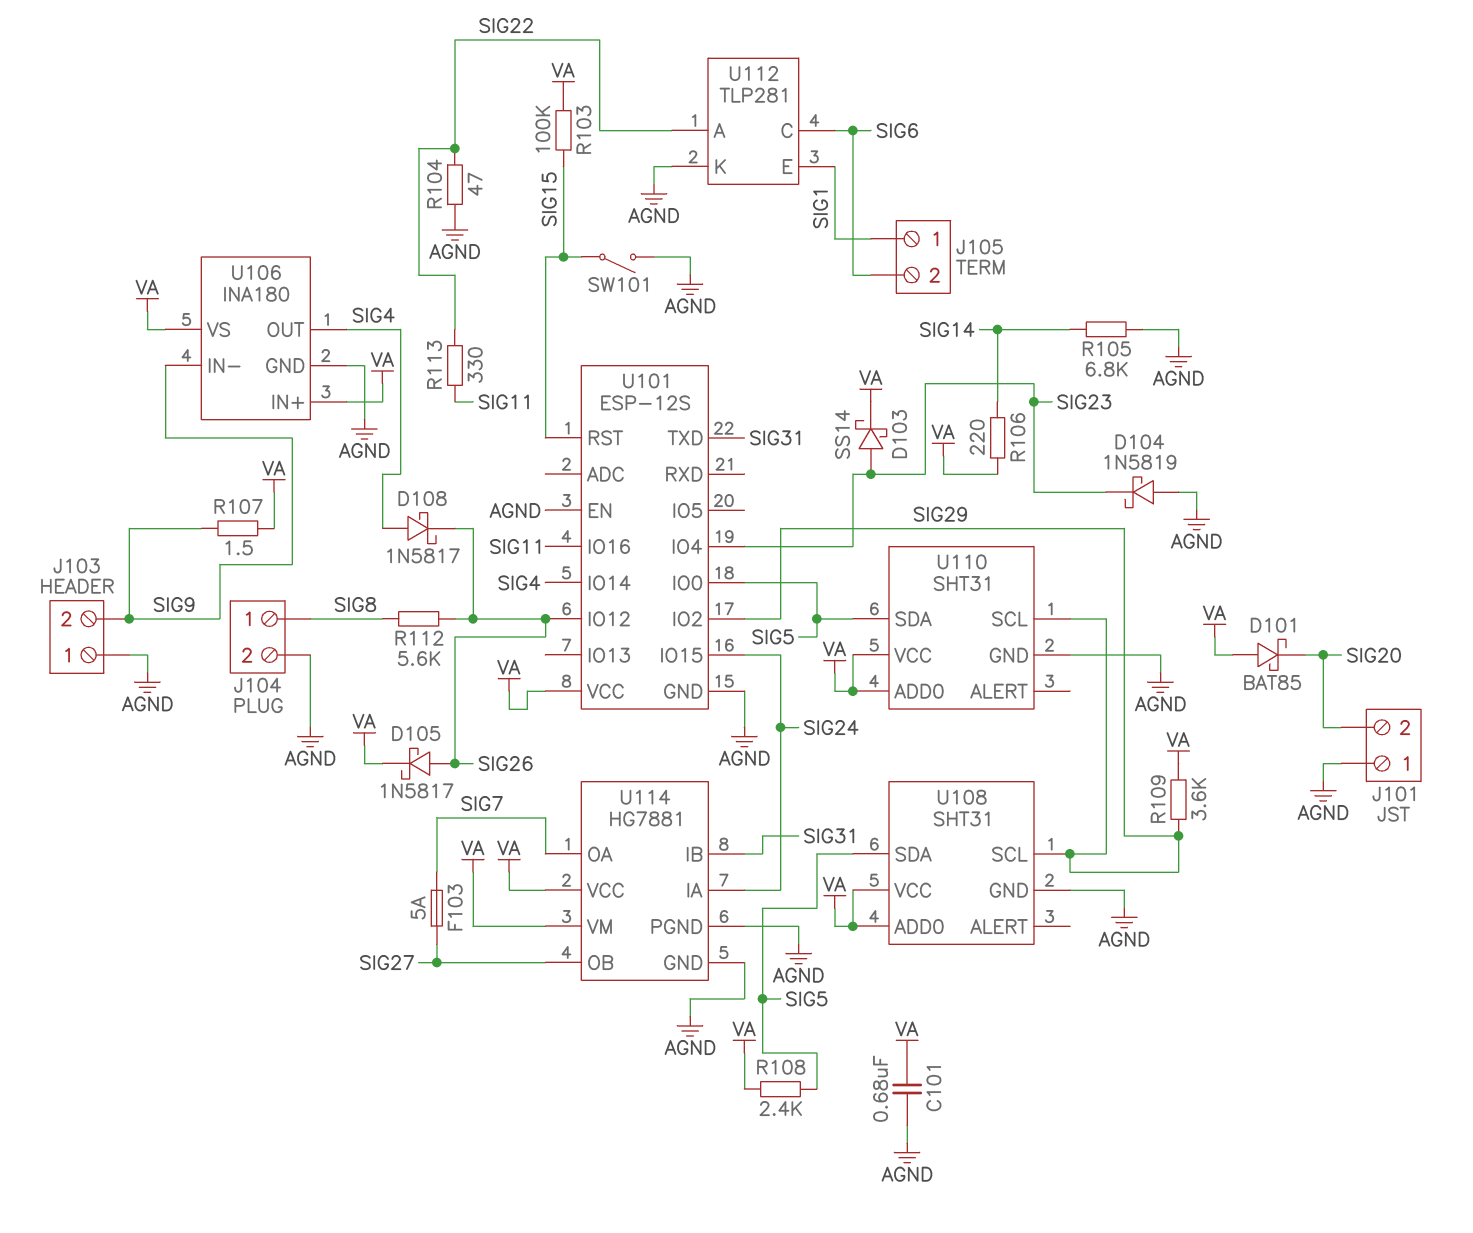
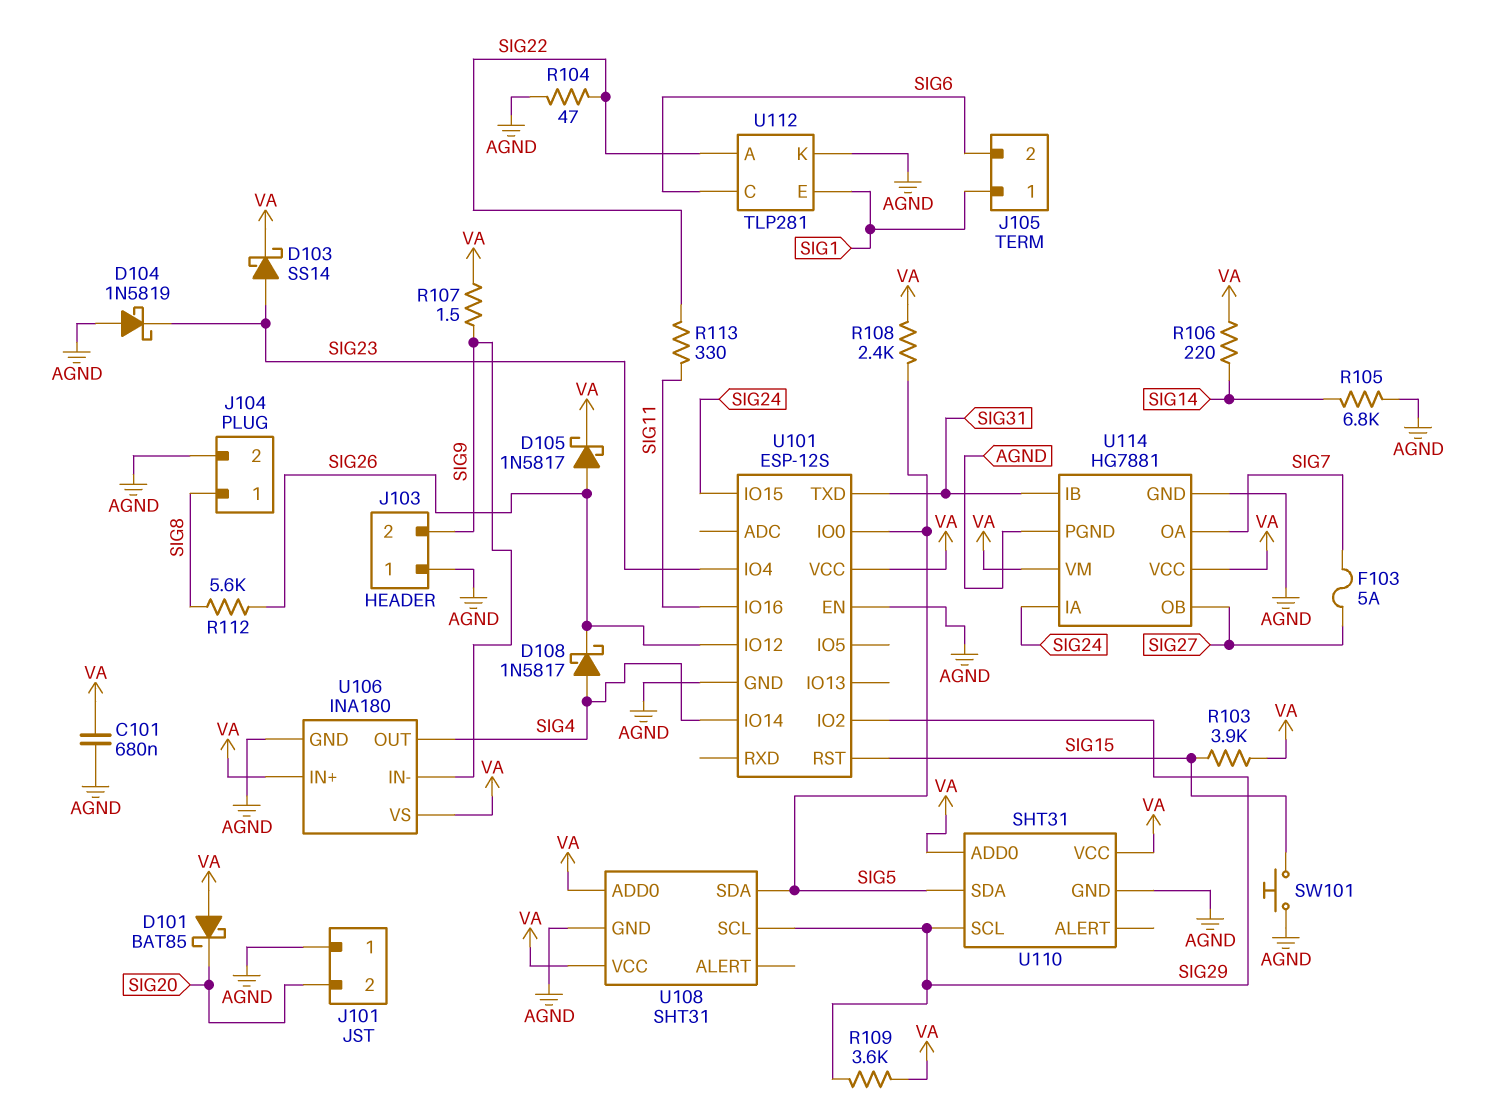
R103: 100k (SIG15, VA) -> 3.9k (SIG15, VA)
SW101: switch (AGND, SIG15) -> button (AGND, SIG15)

